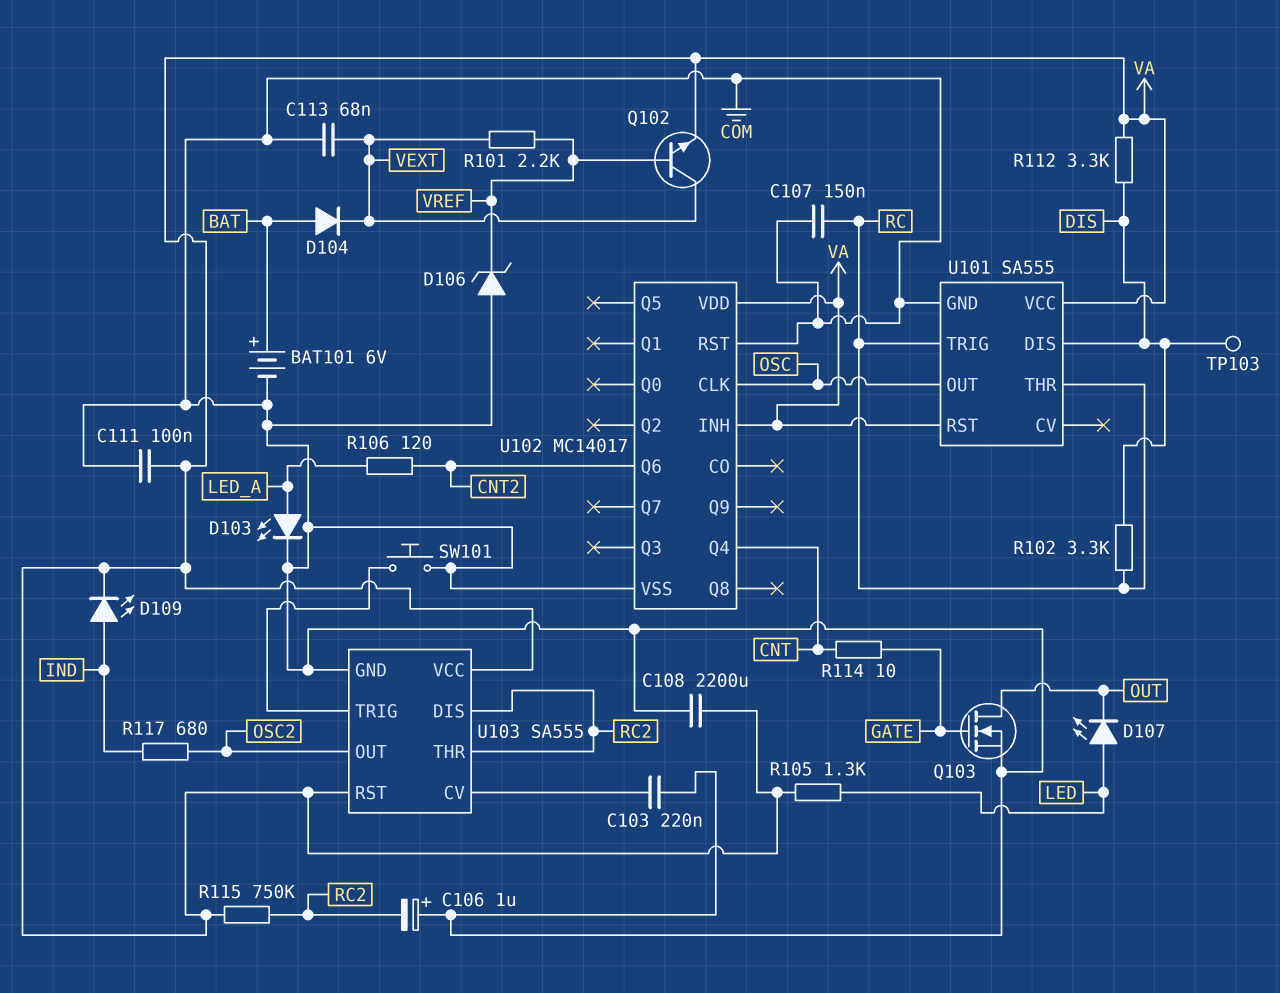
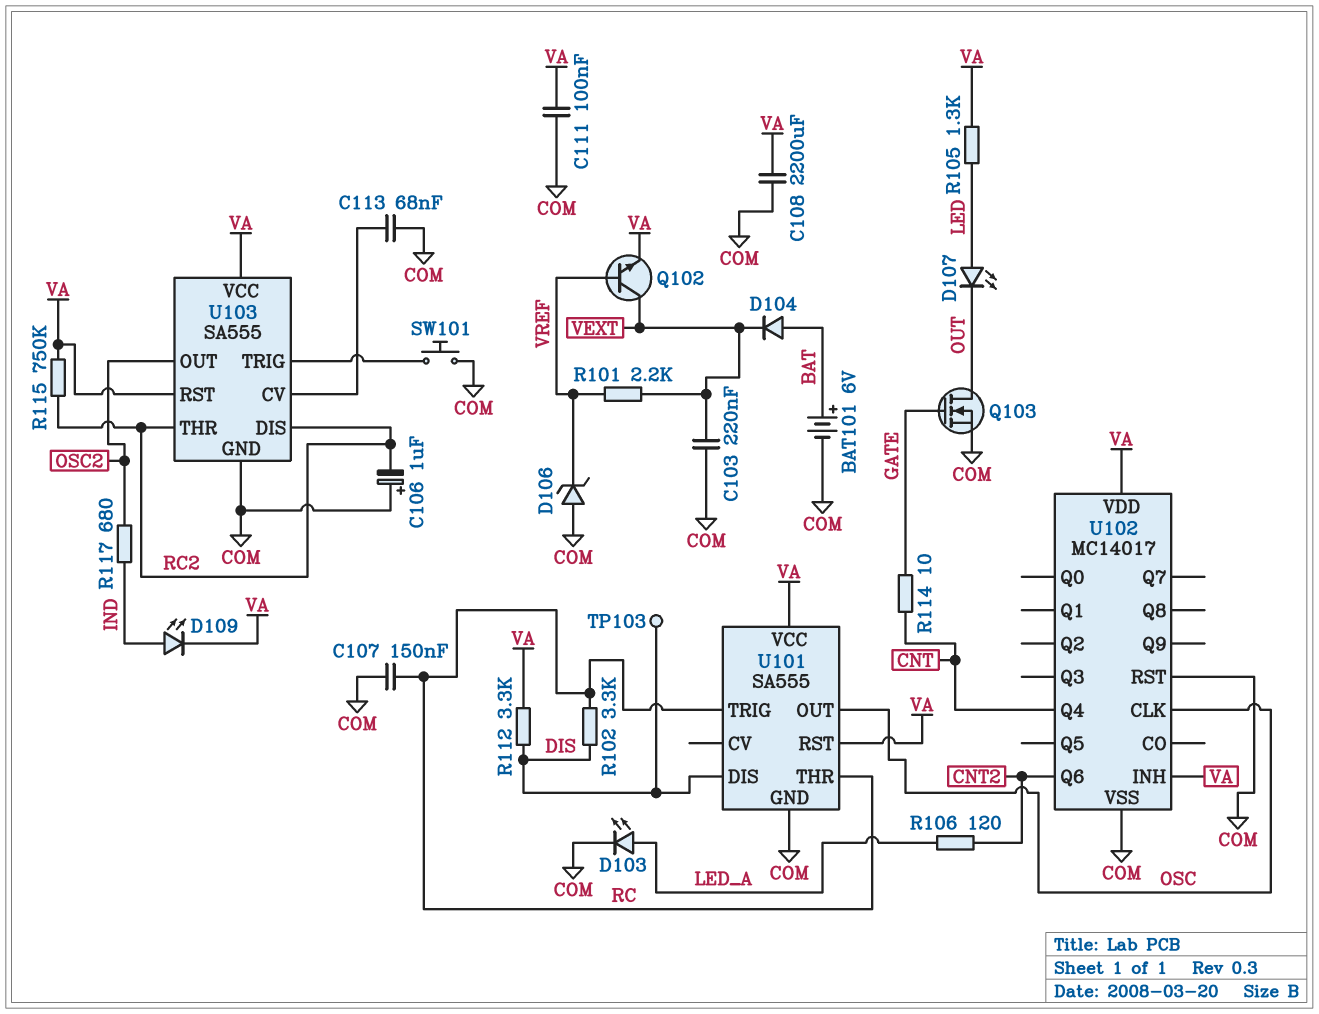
C103: 220nF (COM, U103/CV) -> 220nF (COM, VEXT)
C113: 68nF (COM, VEXT) -> 68nF (COM, U103/CV)

